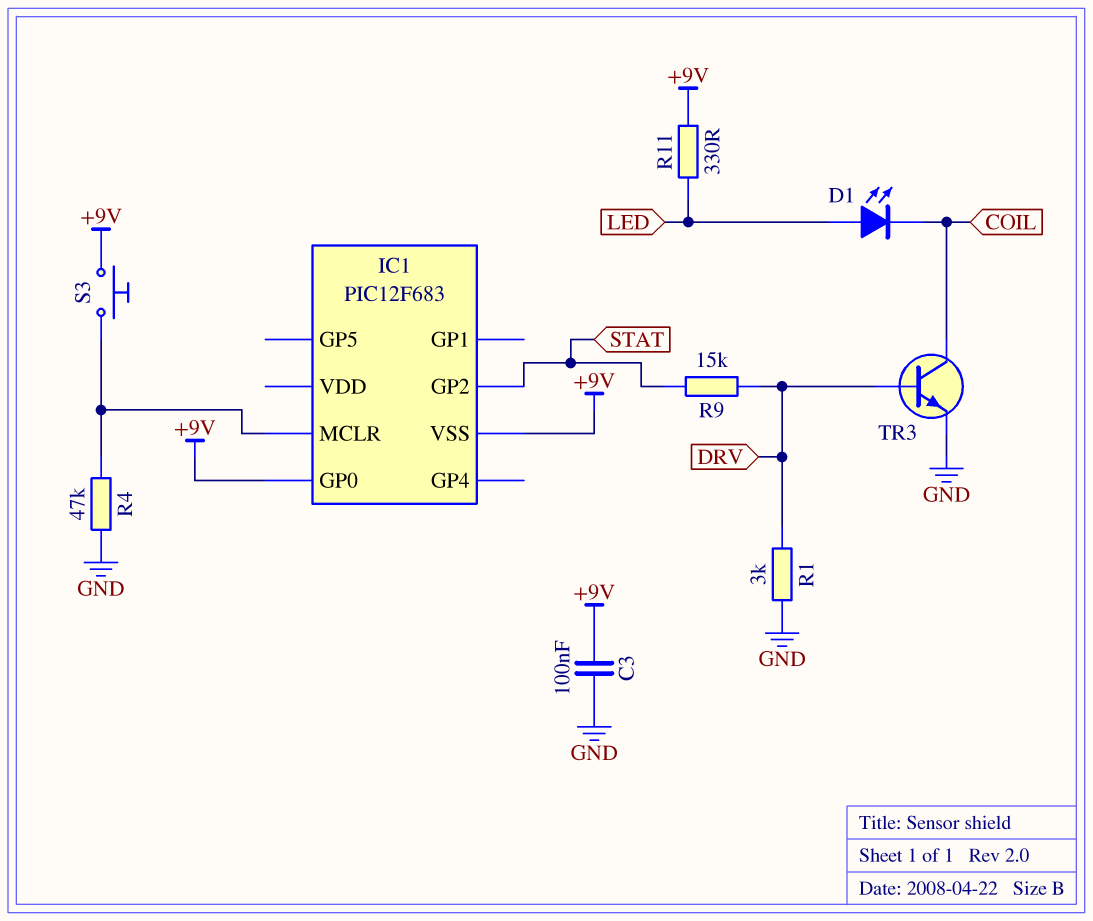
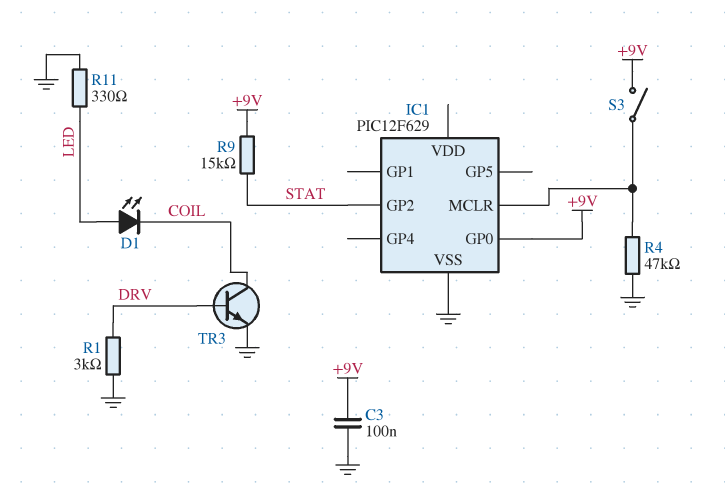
IC1: PIC12F683 -> PIC12F629
IC1 pin VSS: +9V -> GND
R9: 15k (DRV, STAT) -> 15k (+9V, STAT)
R11: 330 (+9V, LED) -> 330 (GND, LED)
S3: button (+9V, IC1/MCLR) -> switch (+9V, IC1/MCLR)

